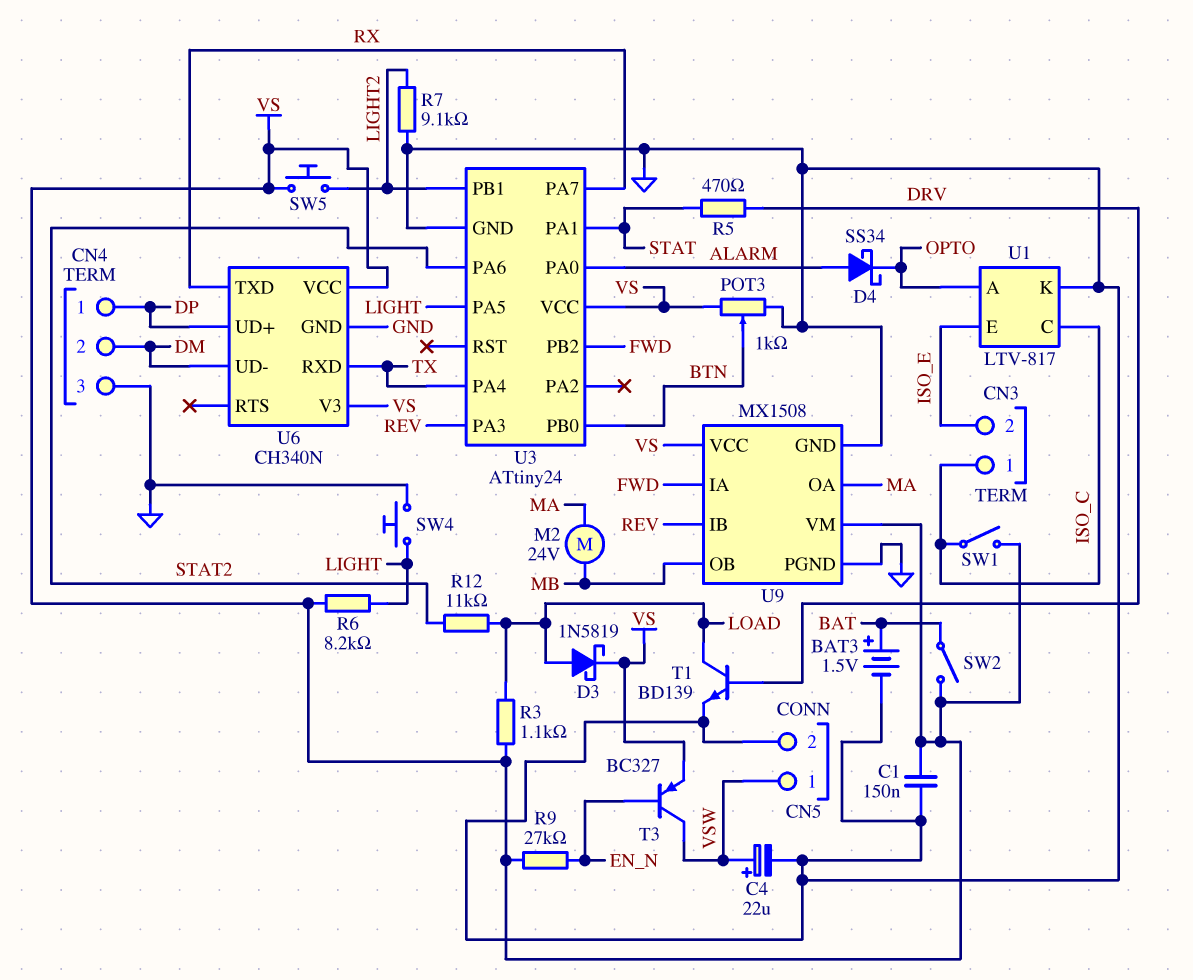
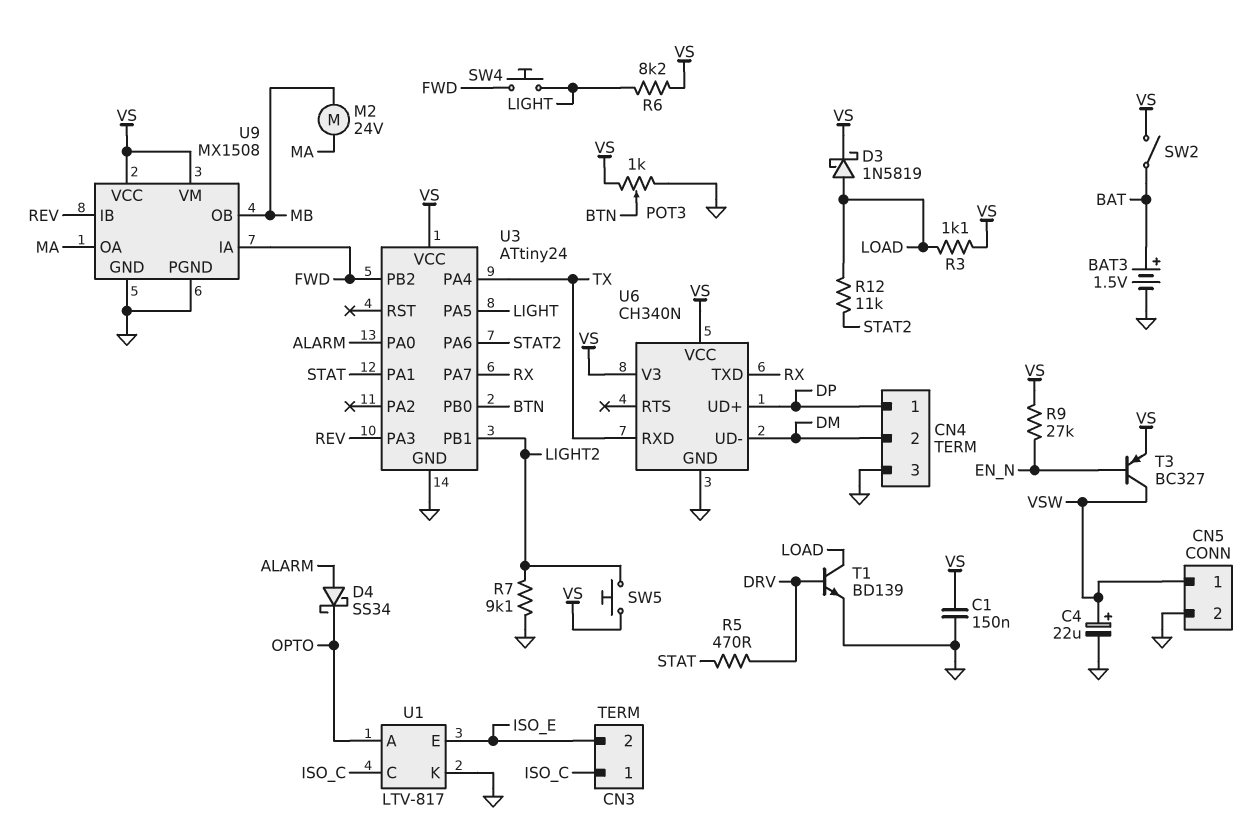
SW1: switch (ISO_C, VS) -> none
SW4: button (GND, LIGHT) -> button (FWD, LIGHT)

